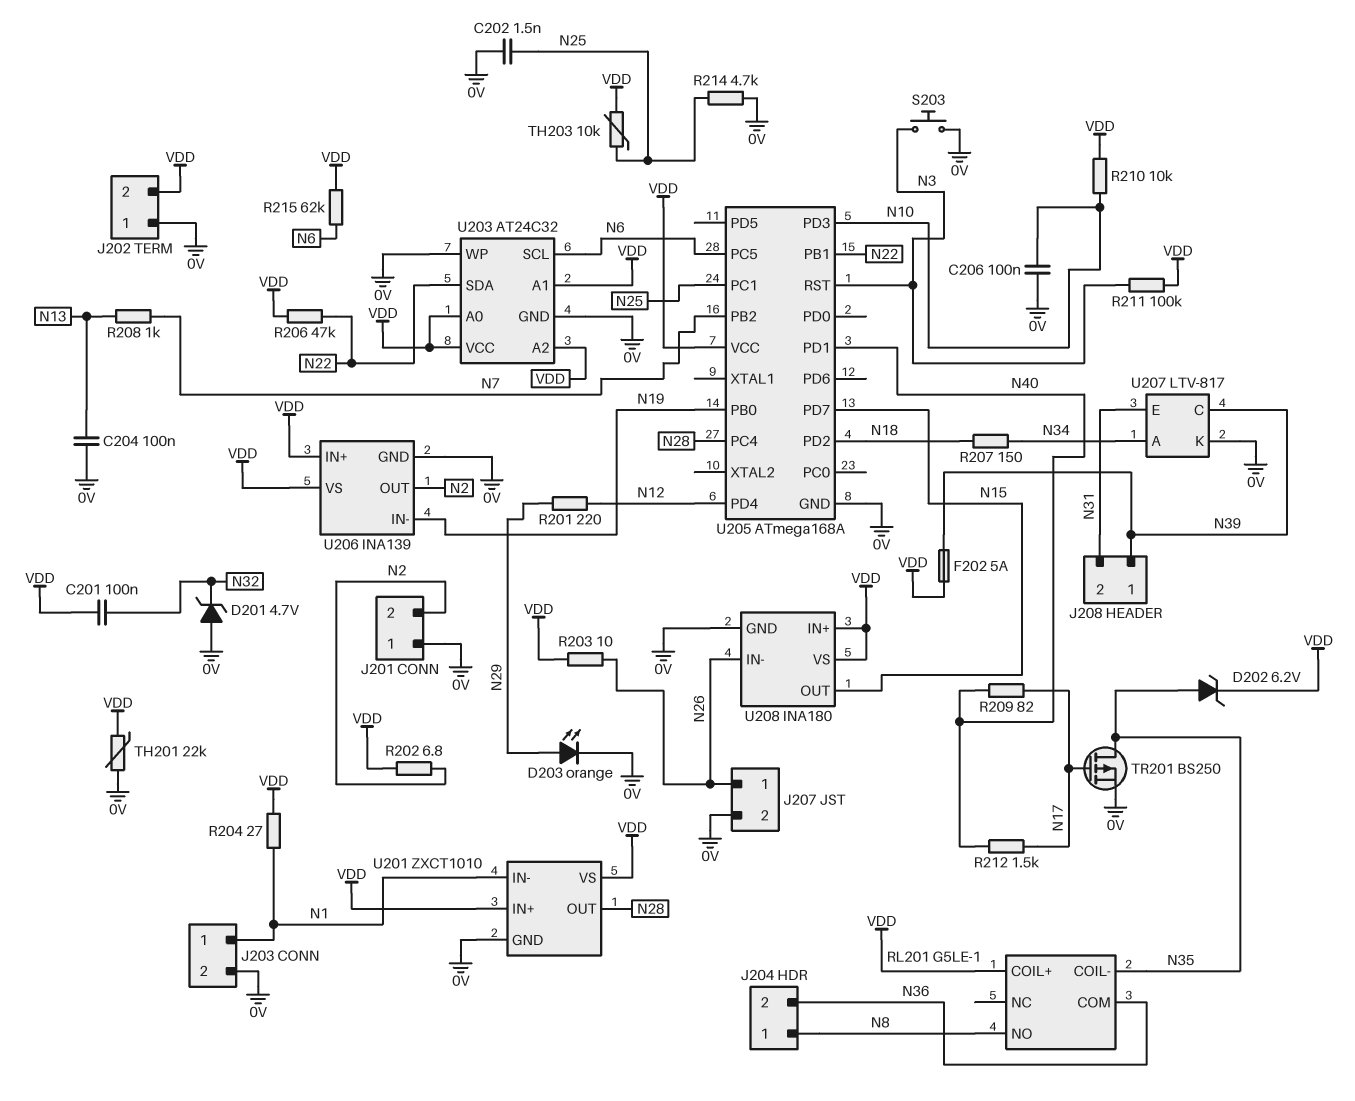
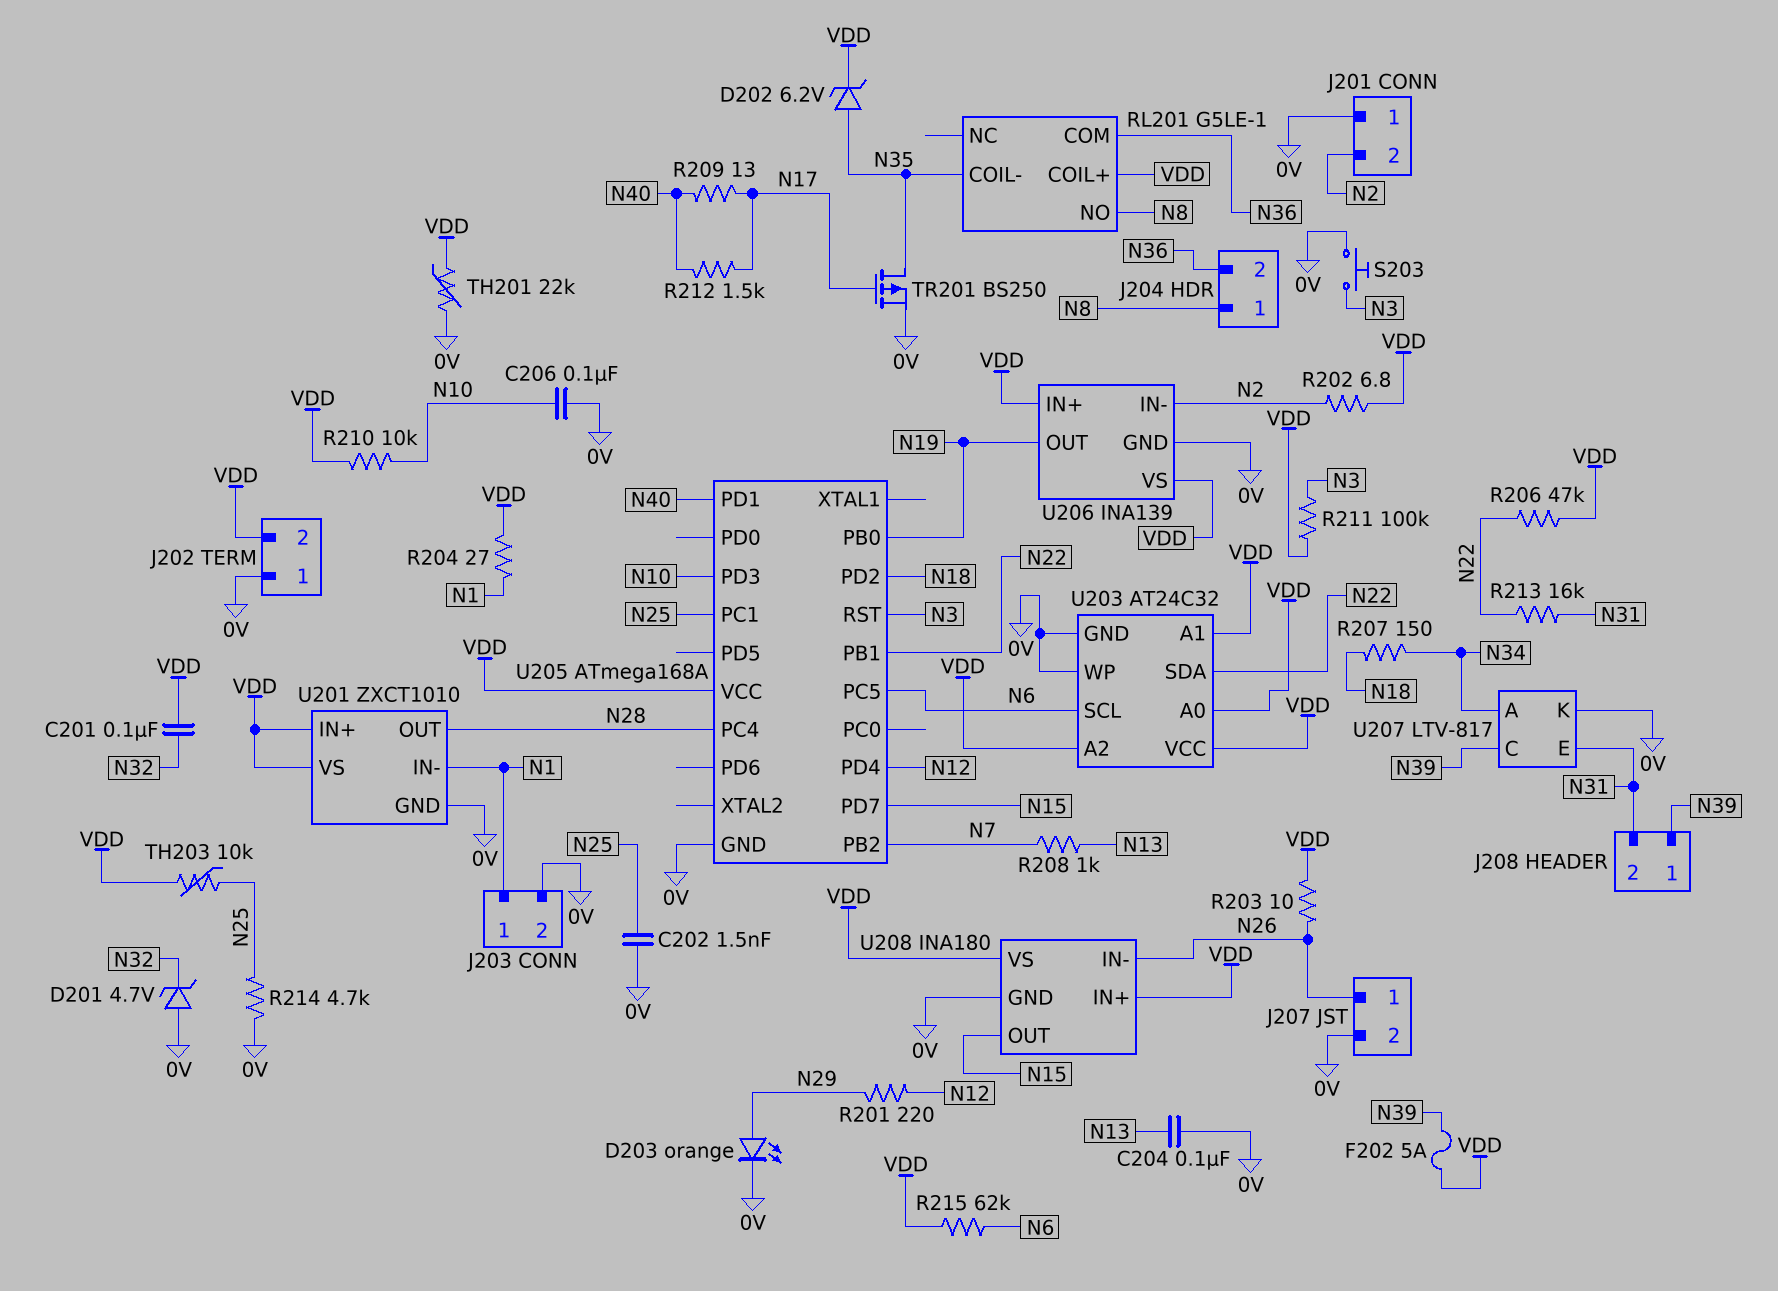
R209: 82 (N17, N40) -> 13 (N17, N40)
R213: none -> 16k (N22, N31)
U206 pin IN-: N19 -> N2
U206 pin OUT: N2 -> N19

